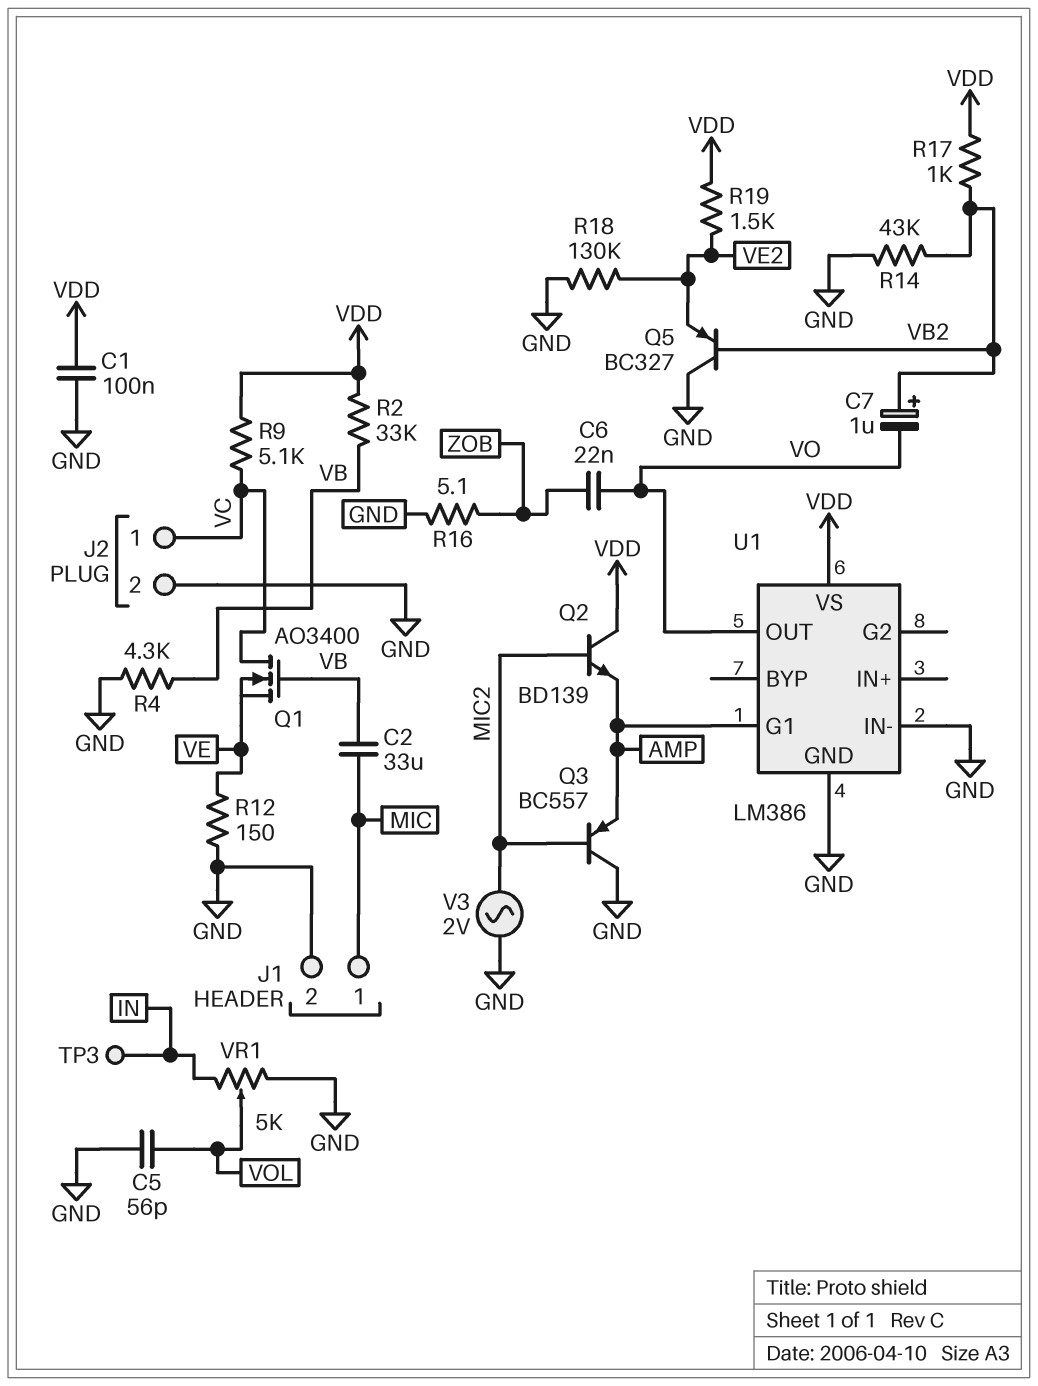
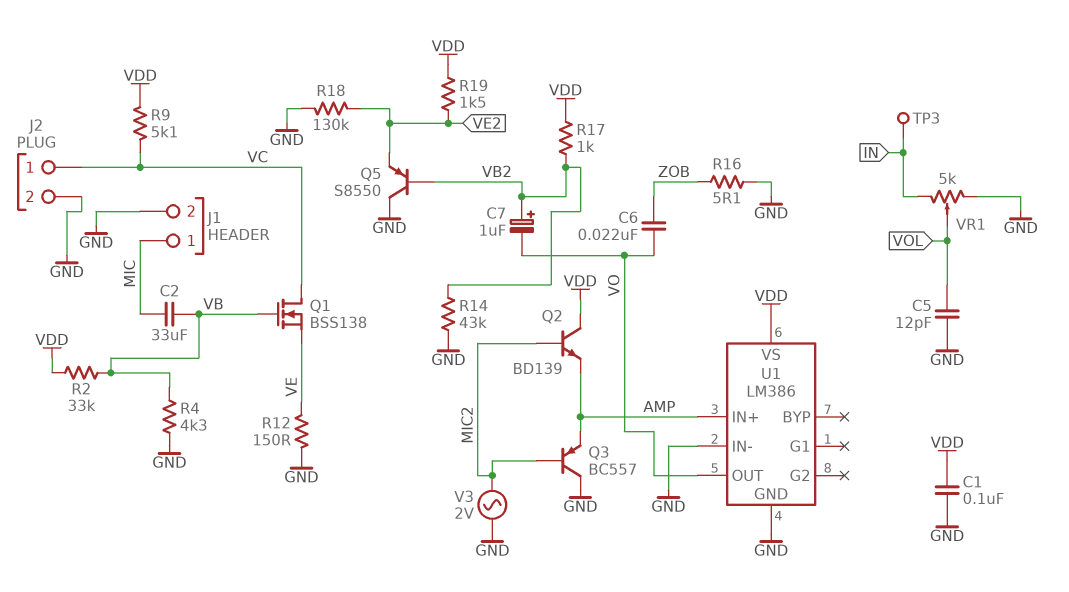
C5: 56pF (GND, VOL) -> 12pF (GND, VOL)
Q1: NMOS AO3400 (G VB, D VC, S VE) -> NMOS BSS138 (G VB, D VC, S VE)
Q5: PNP BC327 (B VB2, C GND, E VE2) -> PNP S8550 (B VB2, C GND, E VE2)
U1 pin G1: AMP -> none
U1 pin IN+: none -> AMP

